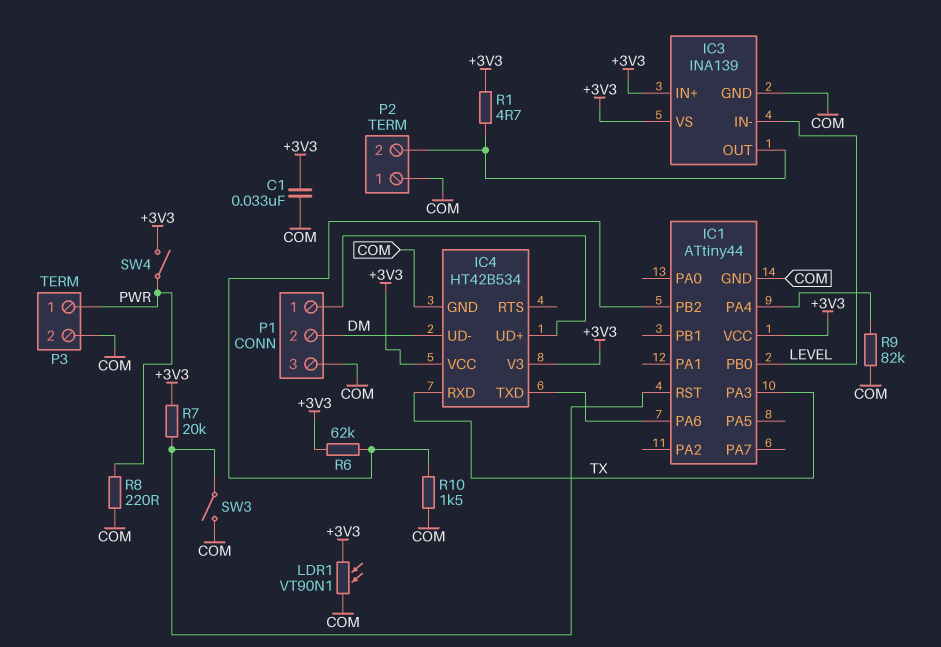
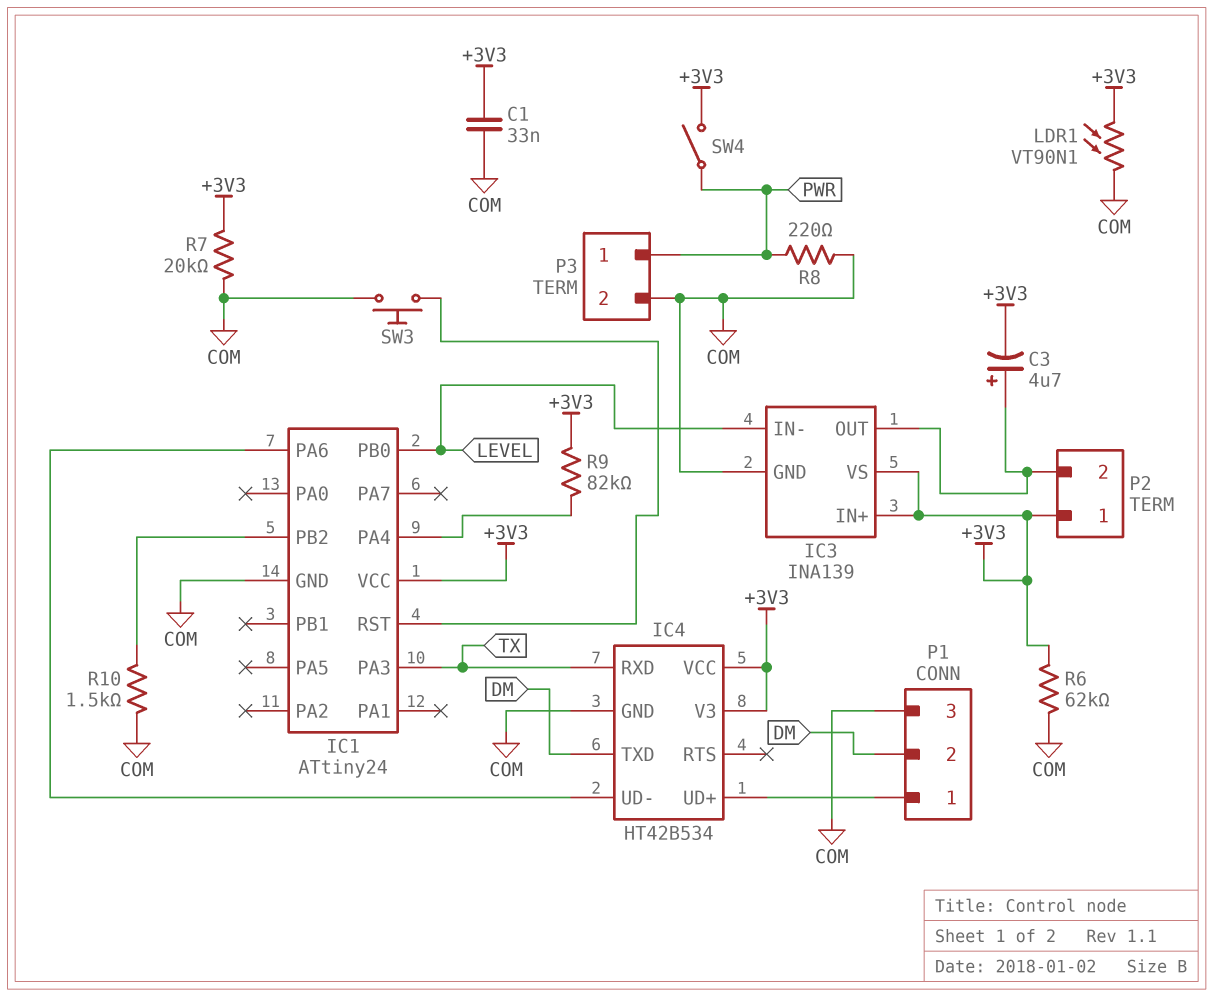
C3: none -> 4.7uF (plus IC3/OUT, minus +3V3)
IC1: ATtiny44 -> ATtiny24
IC4 pin TXD: IC1/PA6 -> DM
IC4 pin UD-: DM -> IC1/PA6
P2 pin 1: COM -> +3V3
R1: 4.7 (+3V3, IC3/OUT) -> none
R6: 62k (+3V3, IC1/PB2) -> 62k (+3V3, COM)
R7: 20k (+3V3, IC1/RST) -> 20k (+3V3, COM)
R9: 82k (COM, IC1/PA4) -> 82k (+3V3, IC1/PA4)
SW3: switch (COM, IC1/RST) -> button (COM, IC1/RST)

